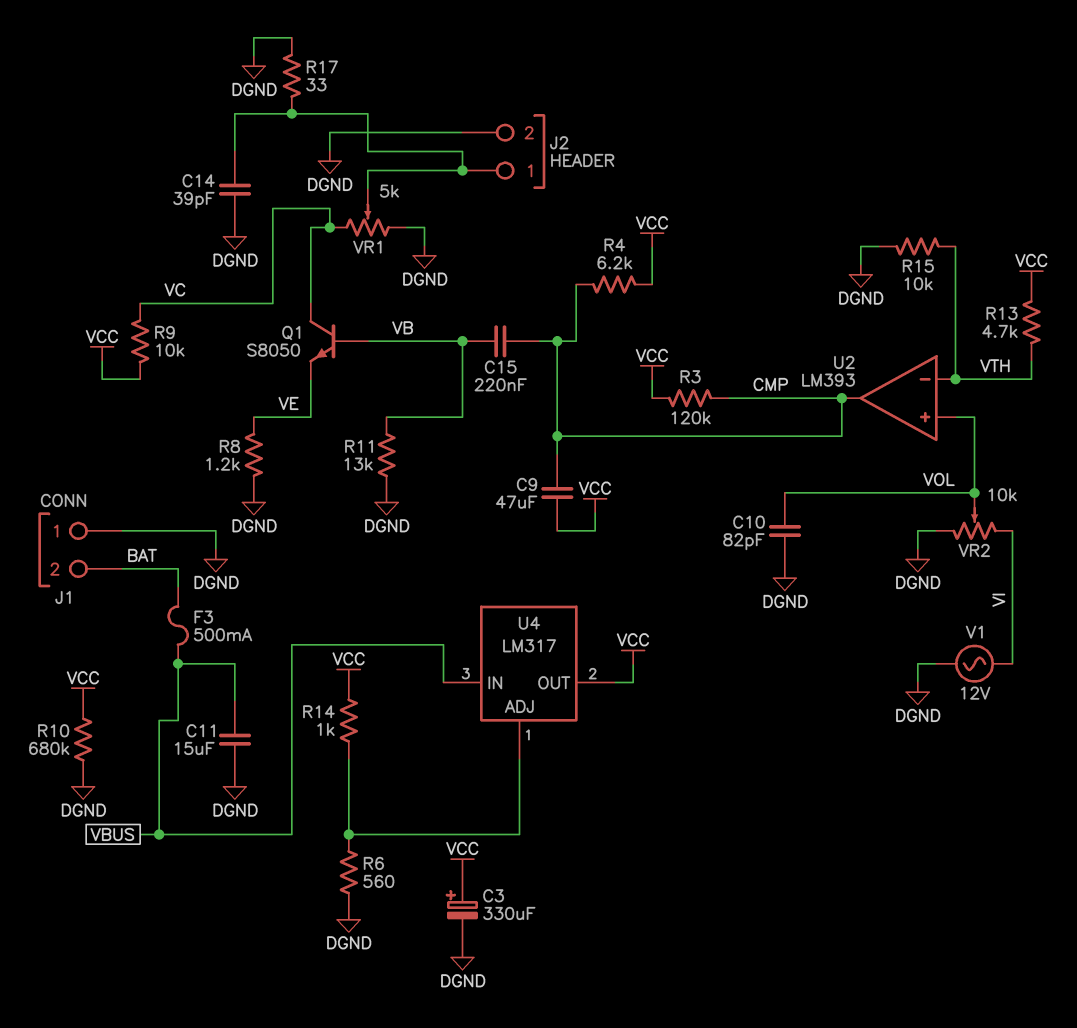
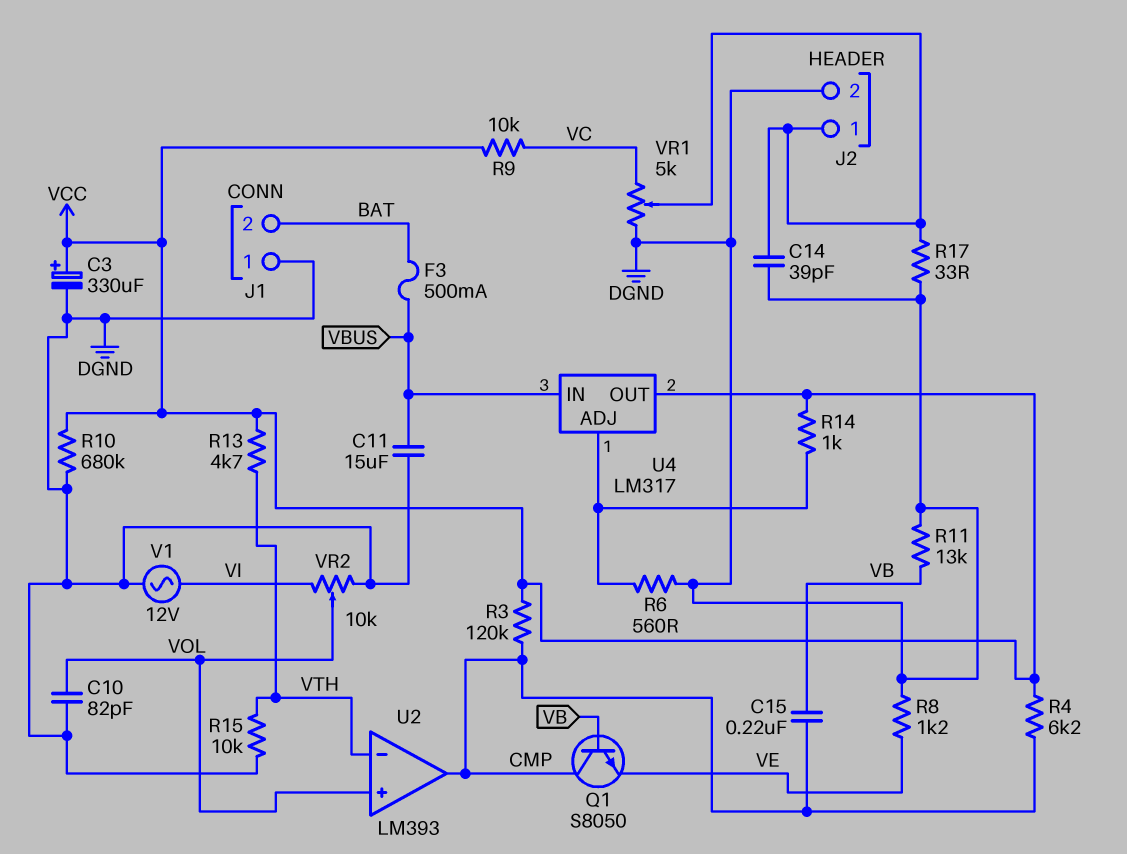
C9: 47uF (CMP, VCC) -> none
Q1: NPN S8050 (B VB, C VC, E VE) -> NPN S8050 (B VB, C CMP, E VE)

